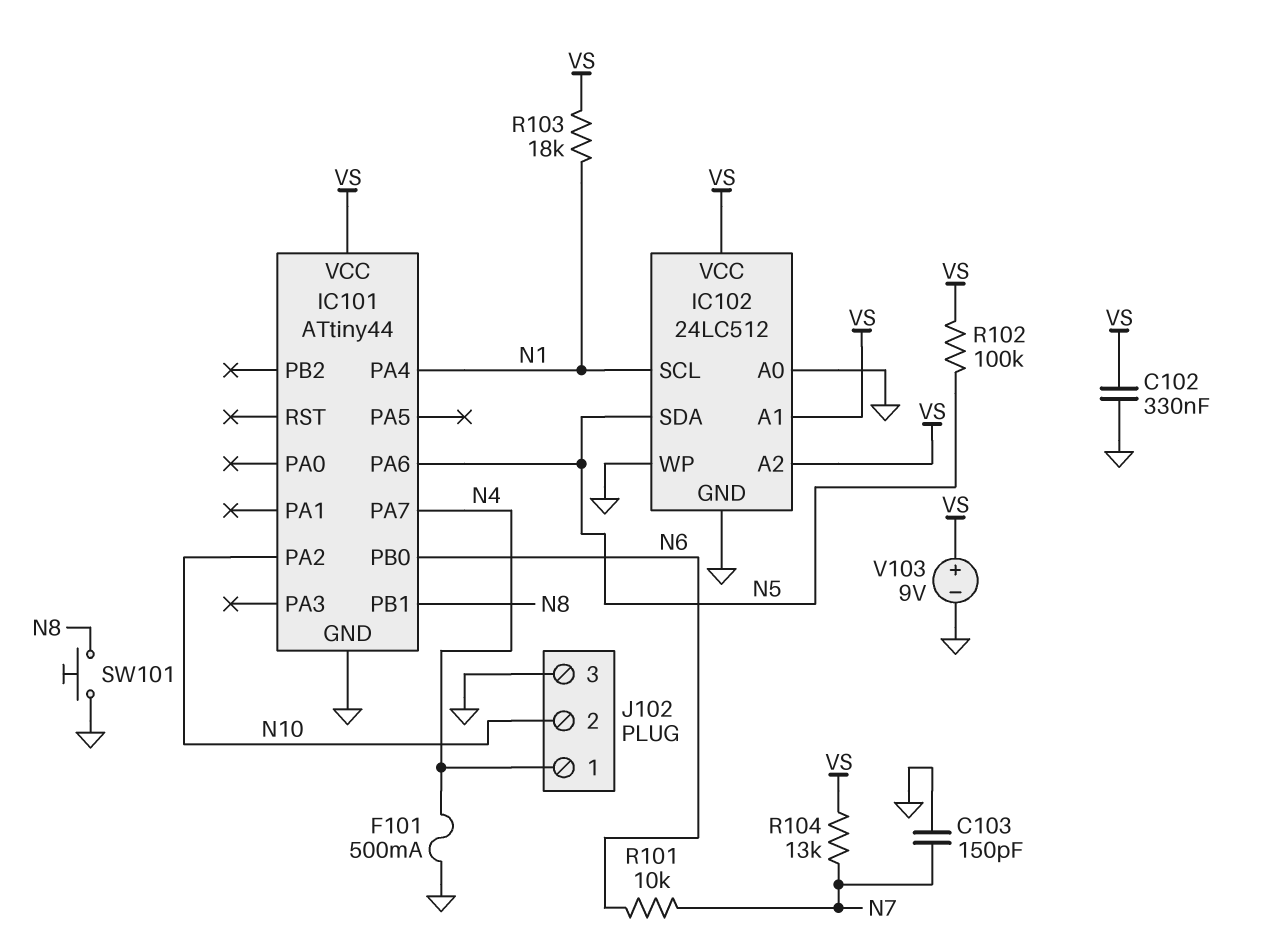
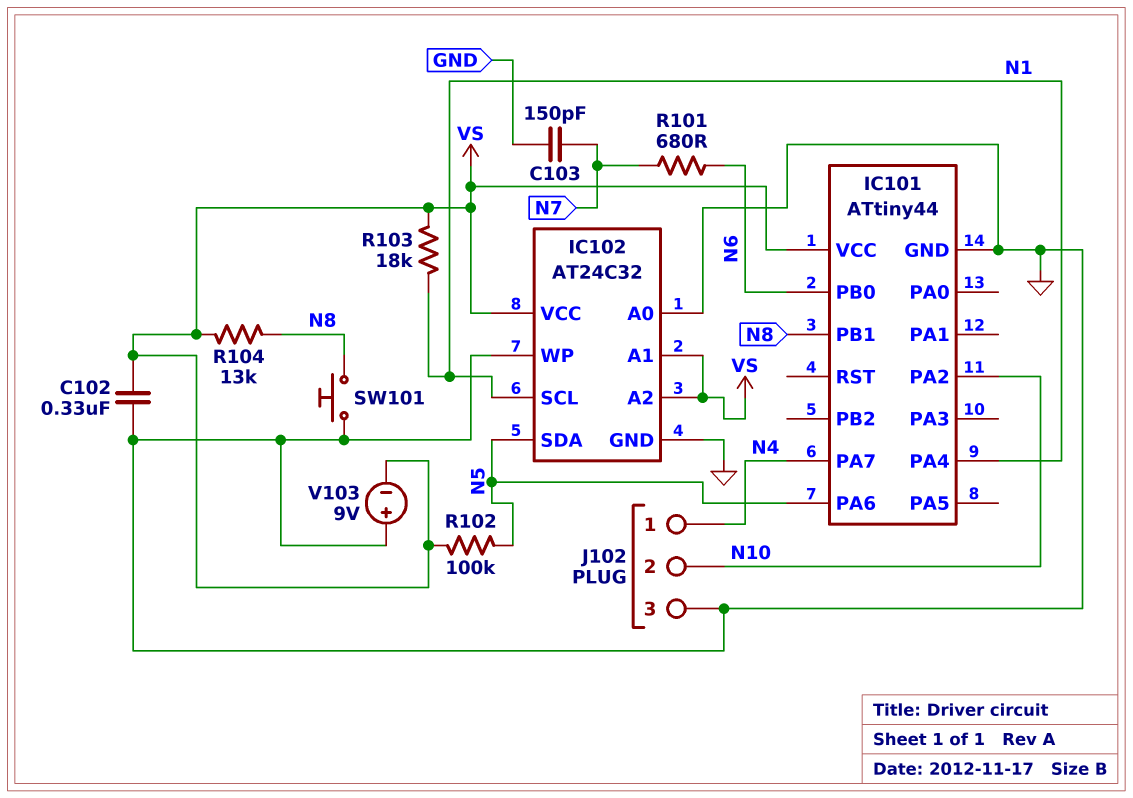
F101: 500mA (GND, N4) -> none
IC102: 24LC512 -> AT24C32
R101: 10k (N6, N7) -> 680 (N6, N7)
R104: 13k (N7, VS) -> 13k (N8, VS)
V103: 9V (plus VS, minus GND) -> 9V (plus GND, minus VS)

